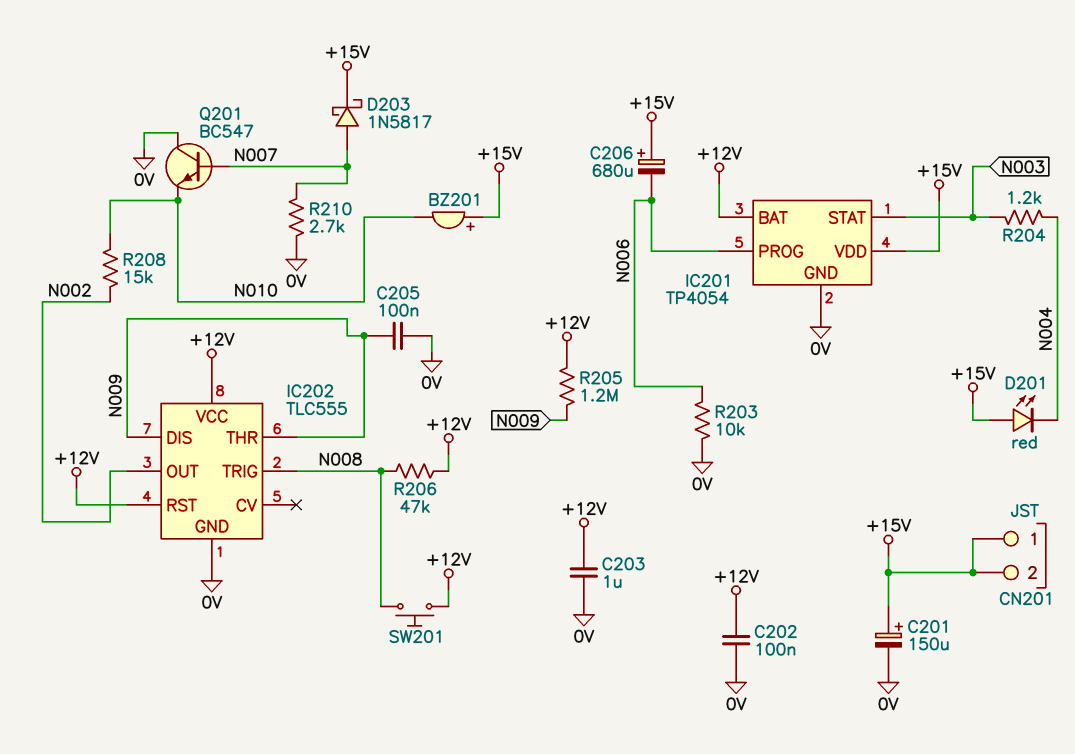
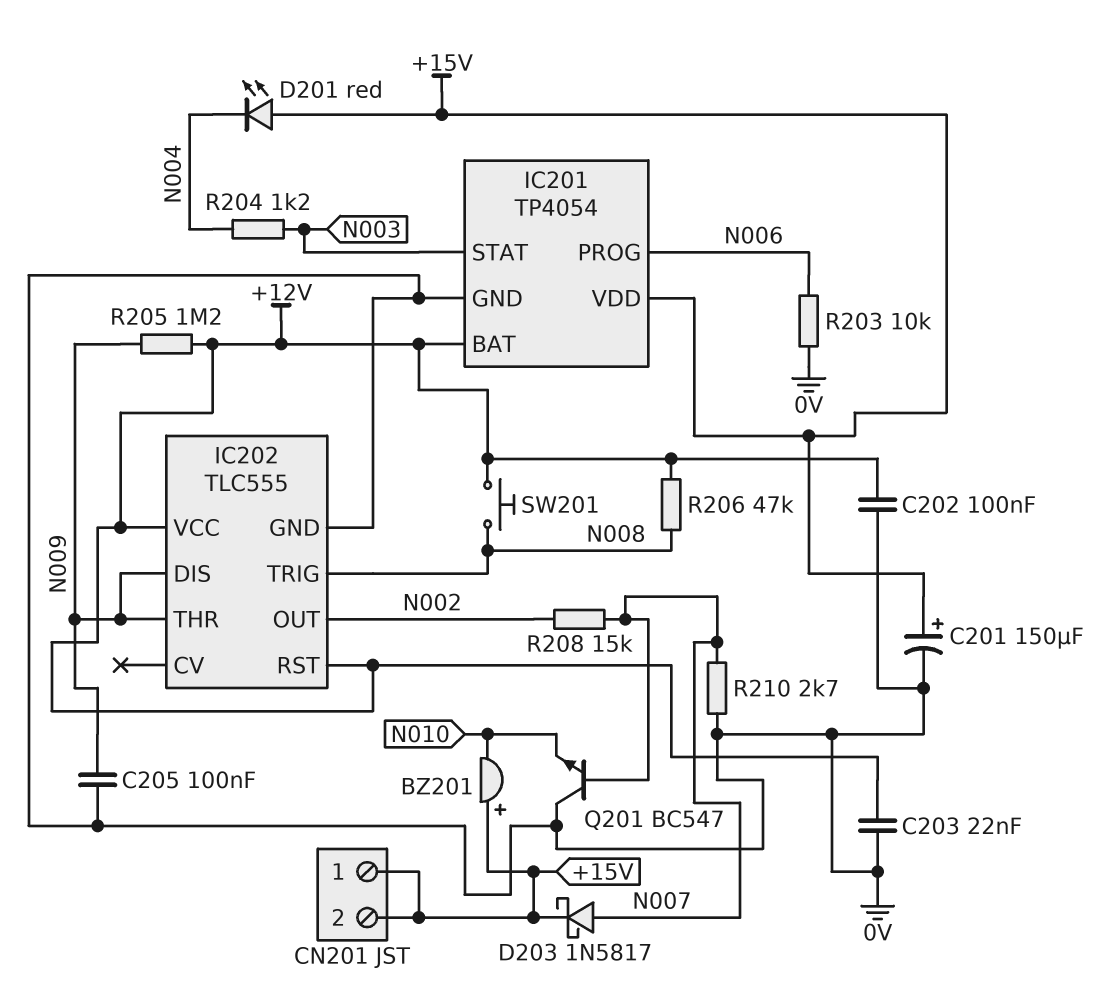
C203: 1uF (+12V, 0V) -> 22nF (+12V, 0V)
C206: 680uF (plus +15V, minus N006) -> none
R208: 15k (N002, N010) -> 15k (N002, N007)

